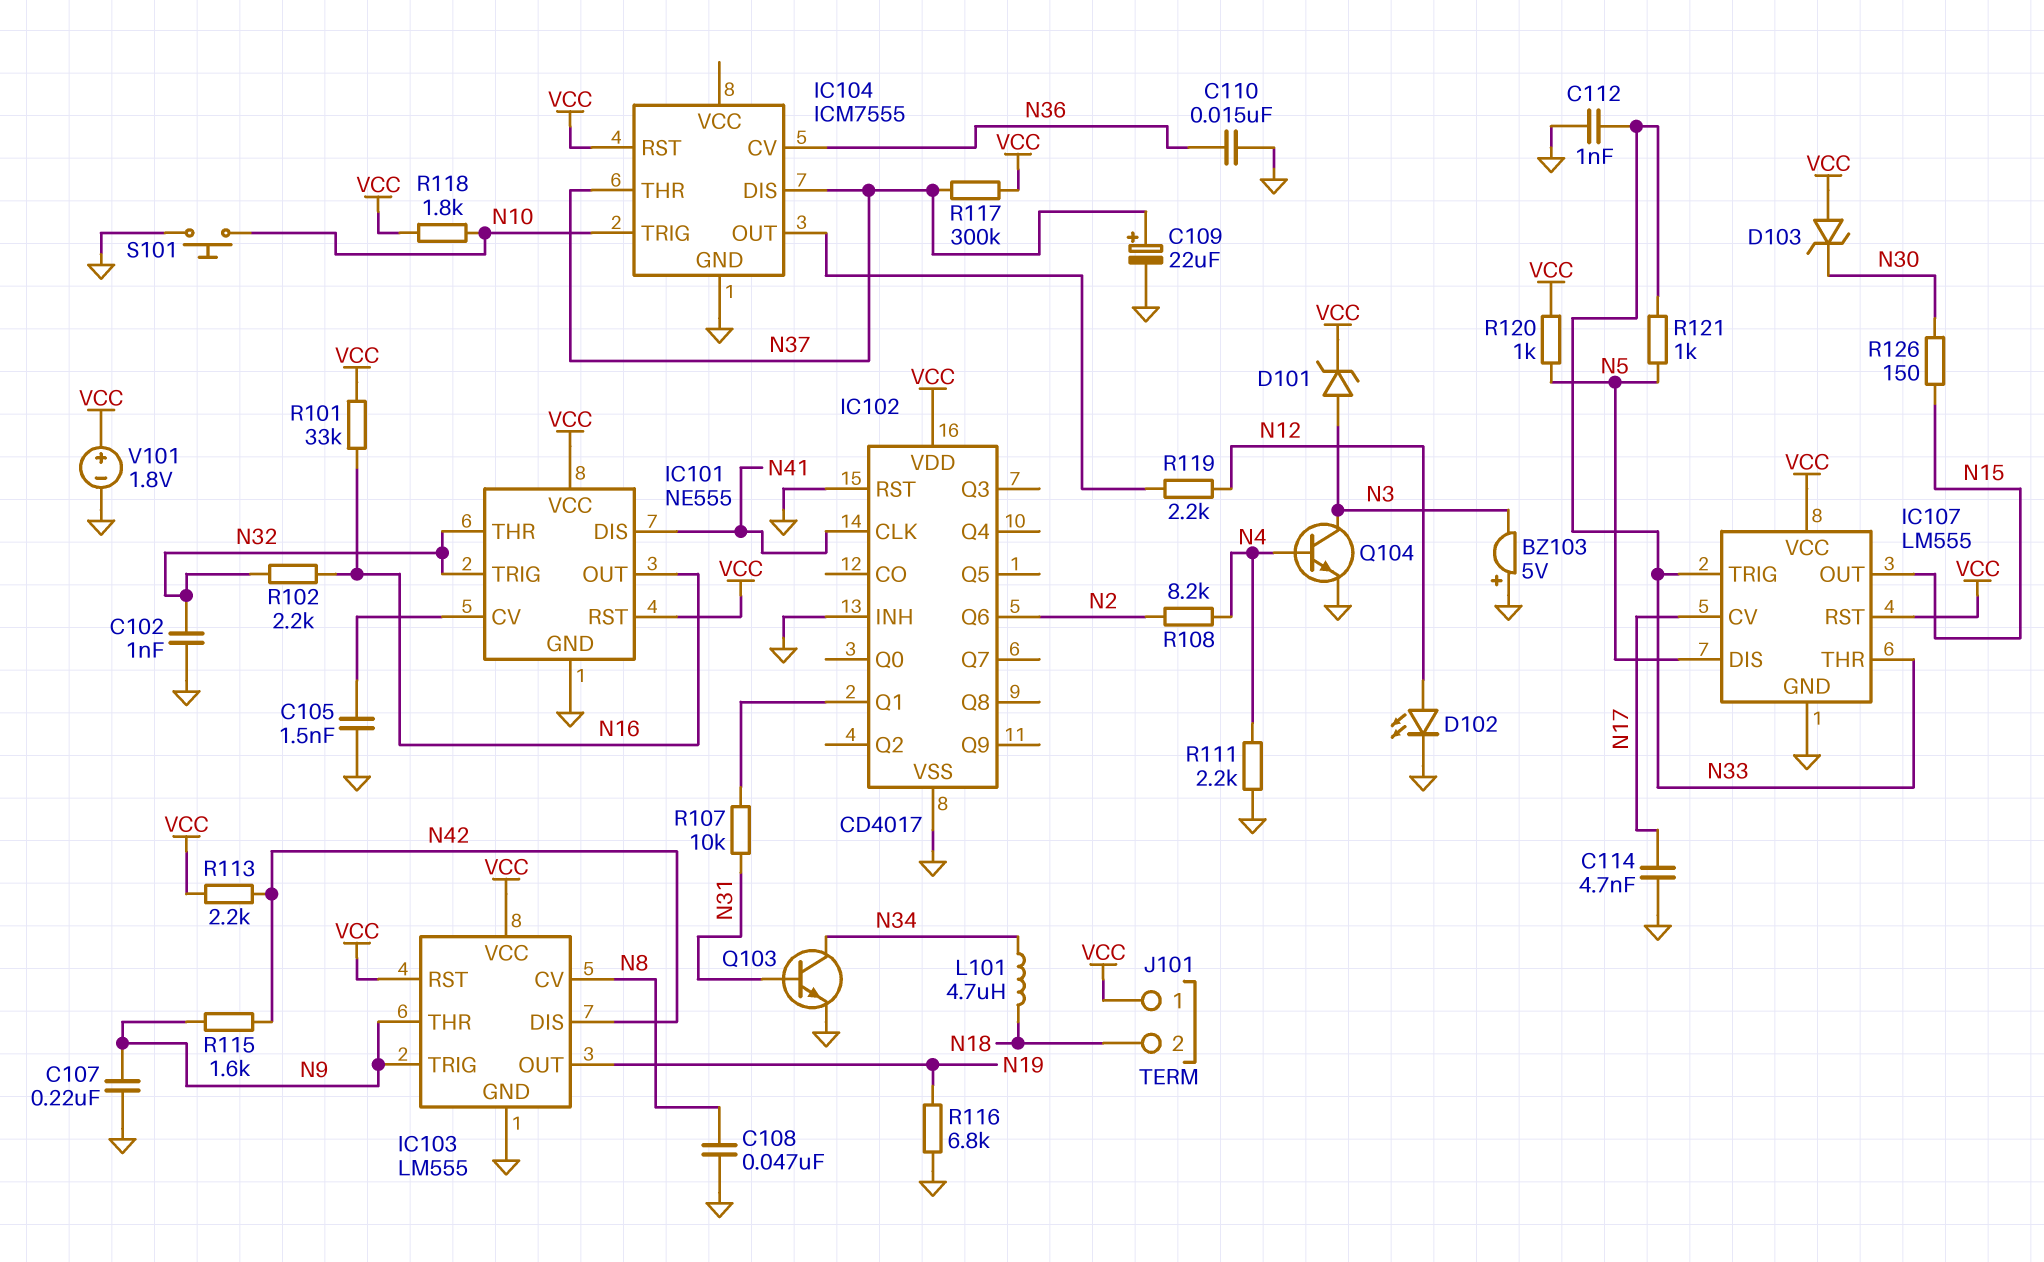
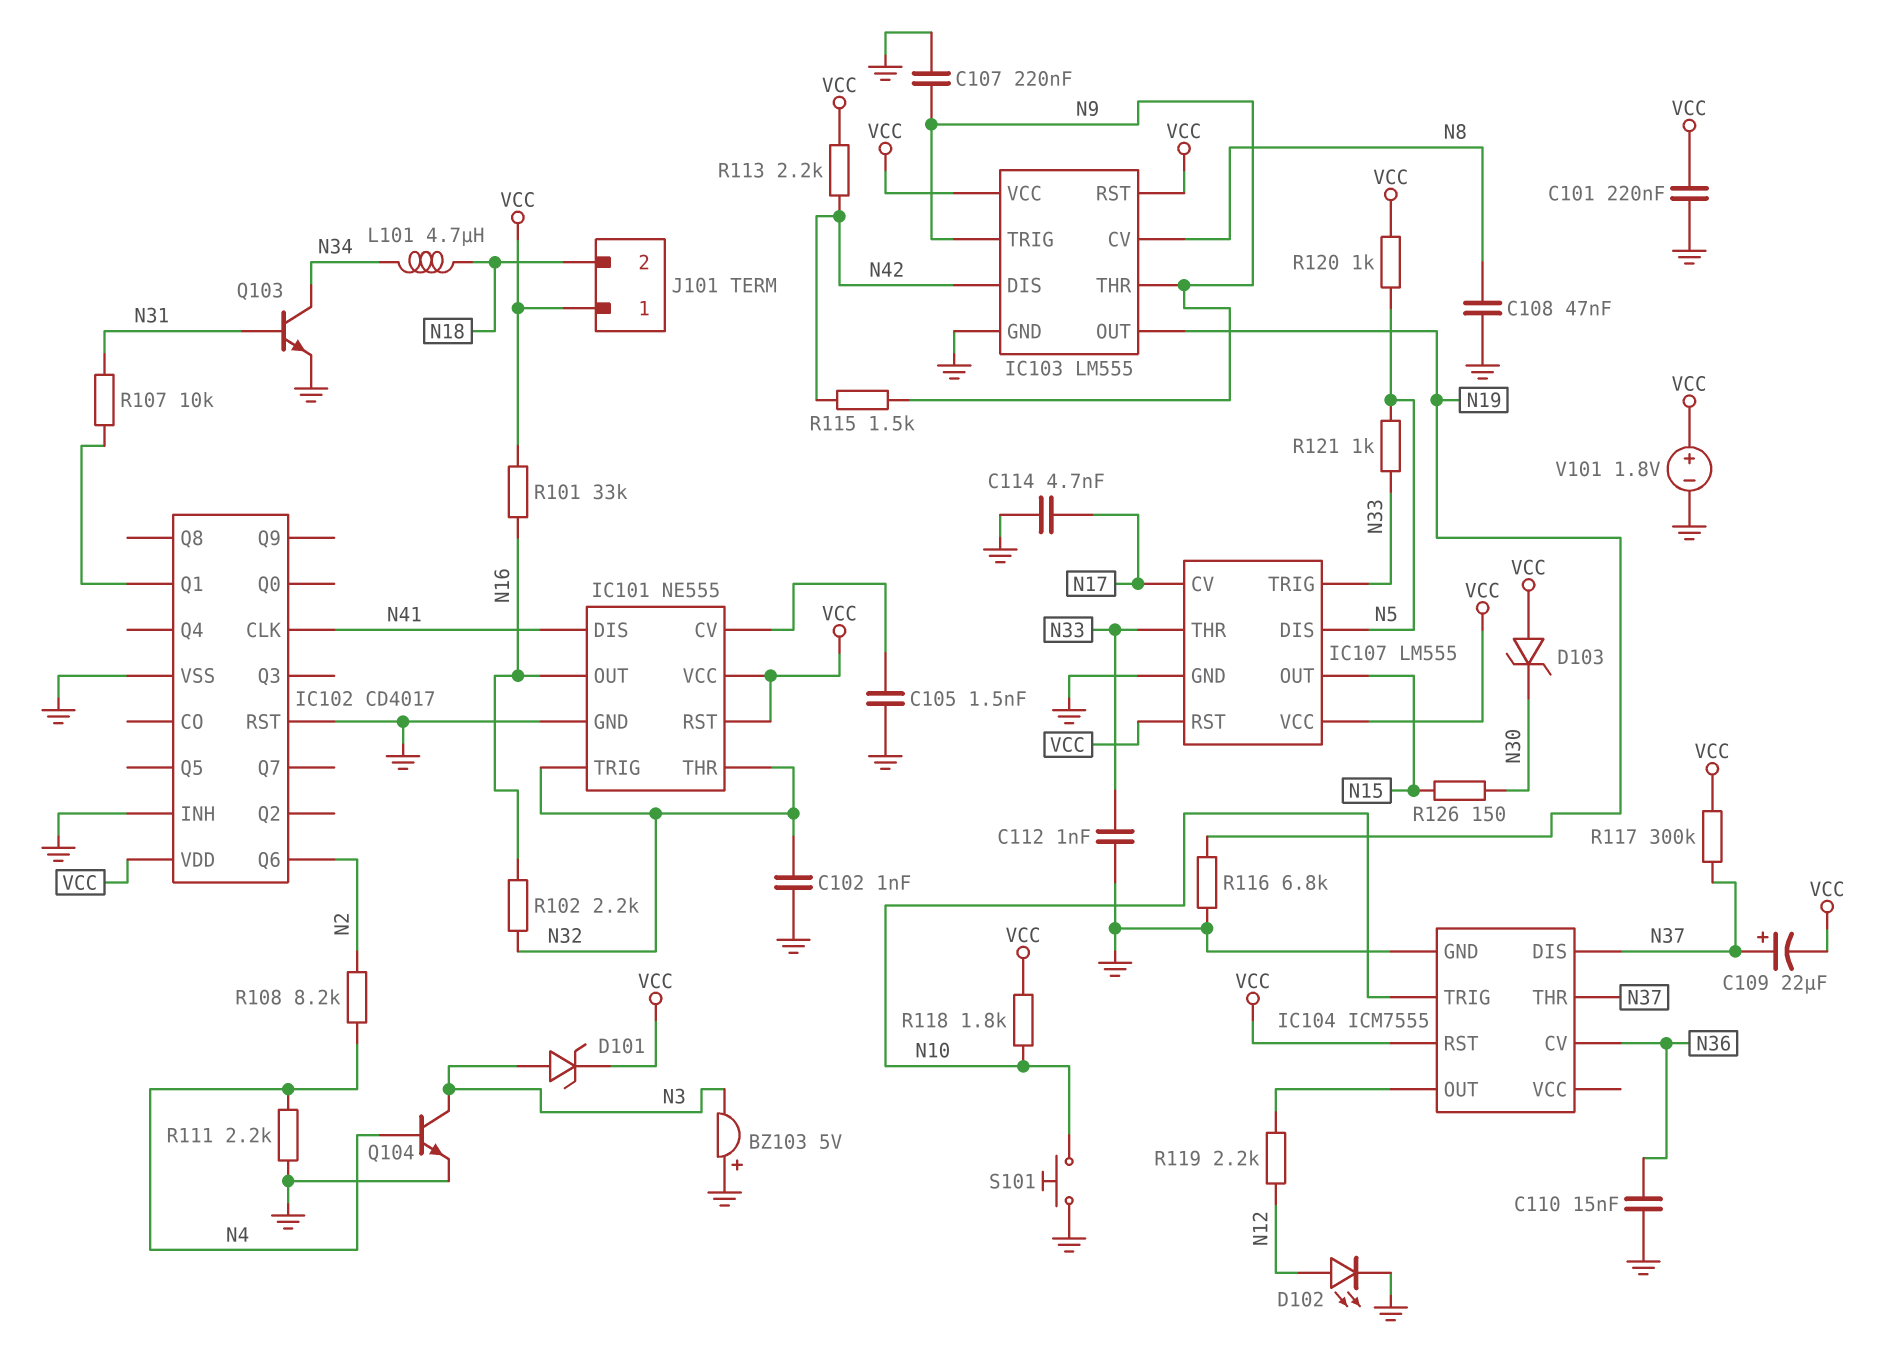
C101: none -> 220nF (GND, VCC)
C109: 22uF (plus N37, minus GND) -> 22uF (plus N37, minus VCC)
R115: 1.6k (N9, N42) -> 1.5k (N9, N42)

